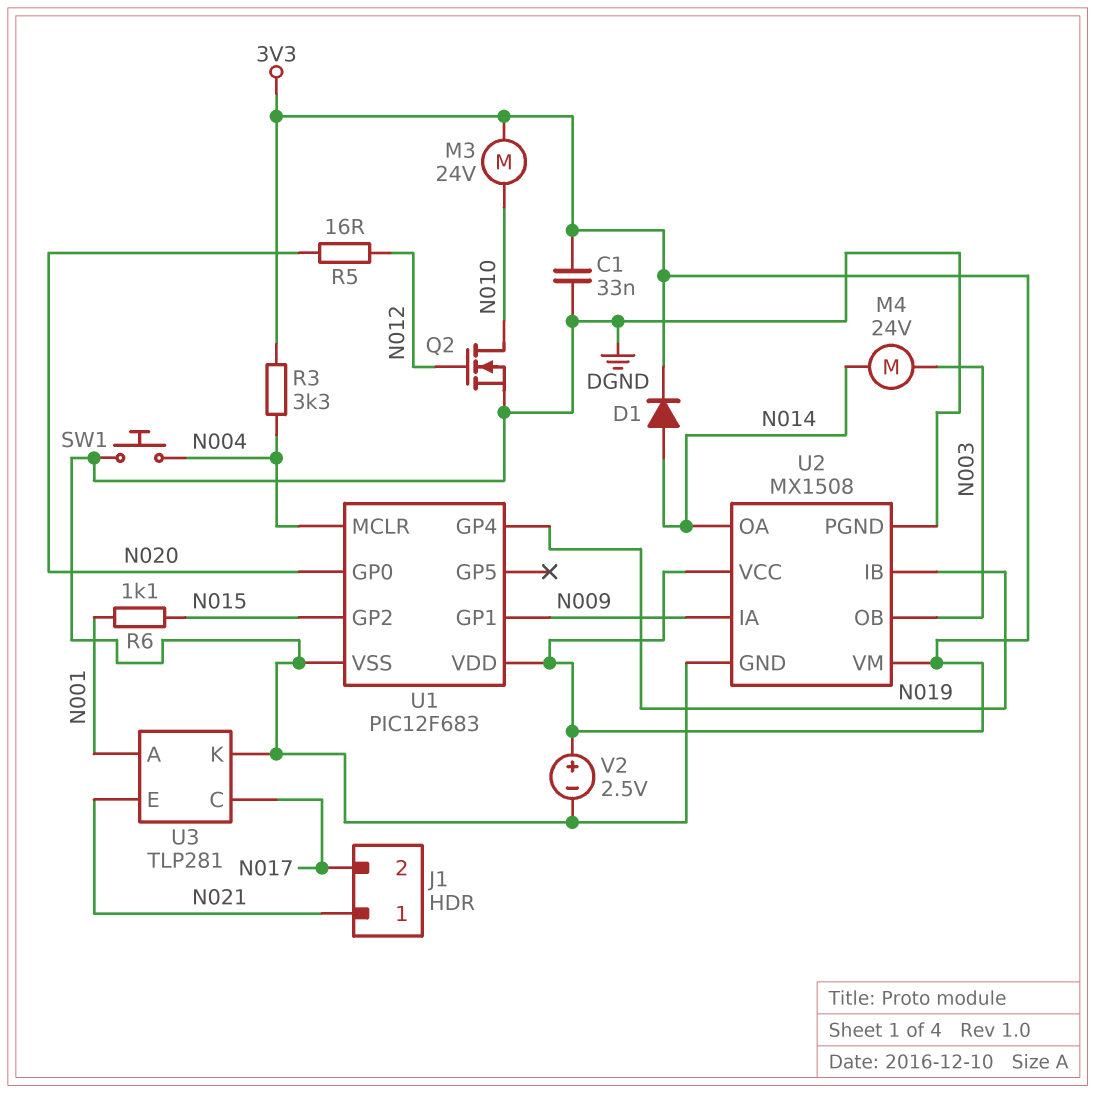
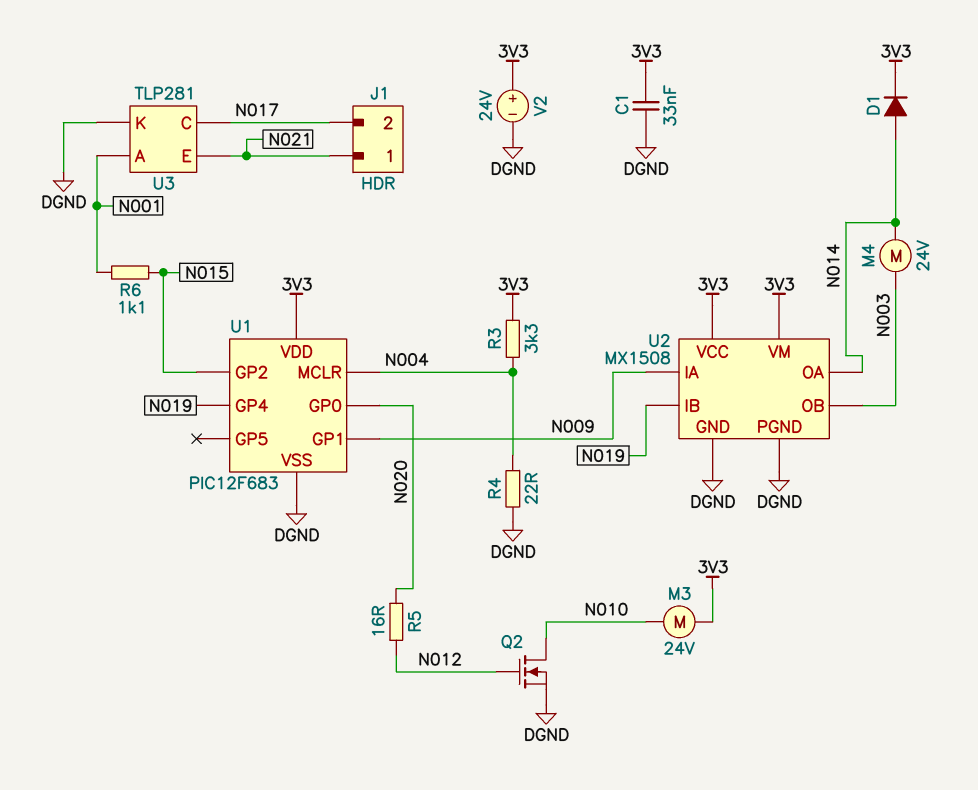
R4: none -> 22 (DGND, N004)
SW1: button (DGND, N004) -> none
V2: 2.5V (plus 3V3, minus DGND) -> 24V (plus 3V3, minus DGND)

